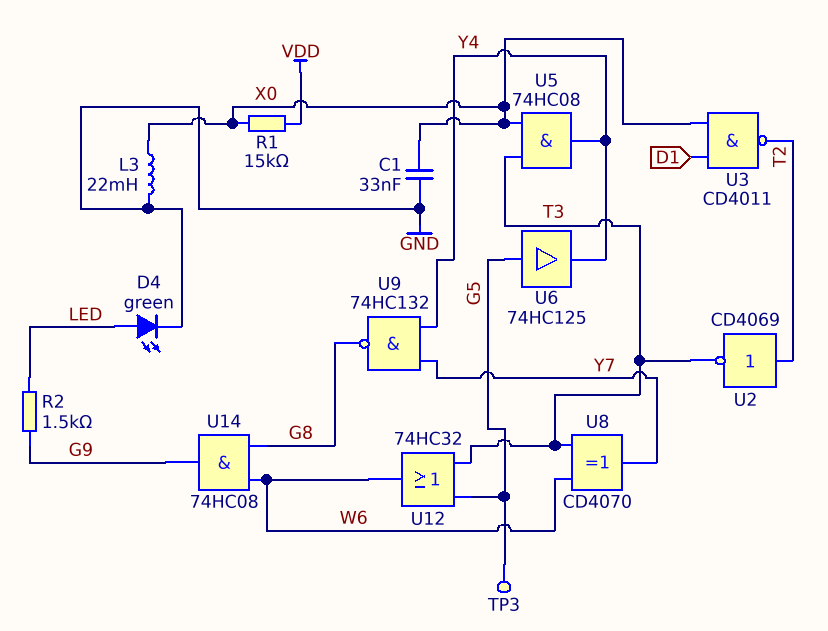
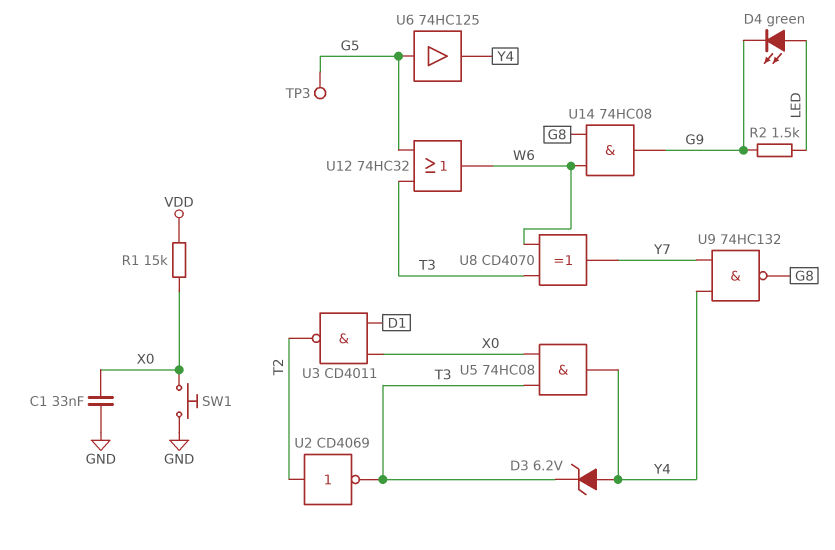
D3: none -> zener 6.2V (A Y4, K T3)
D4: LED green (A LED, K GND) -> LED green (A LED, K G9)
L3: 22mH (GND, X0) -> none
SW1: none -> button (GND, X0)

